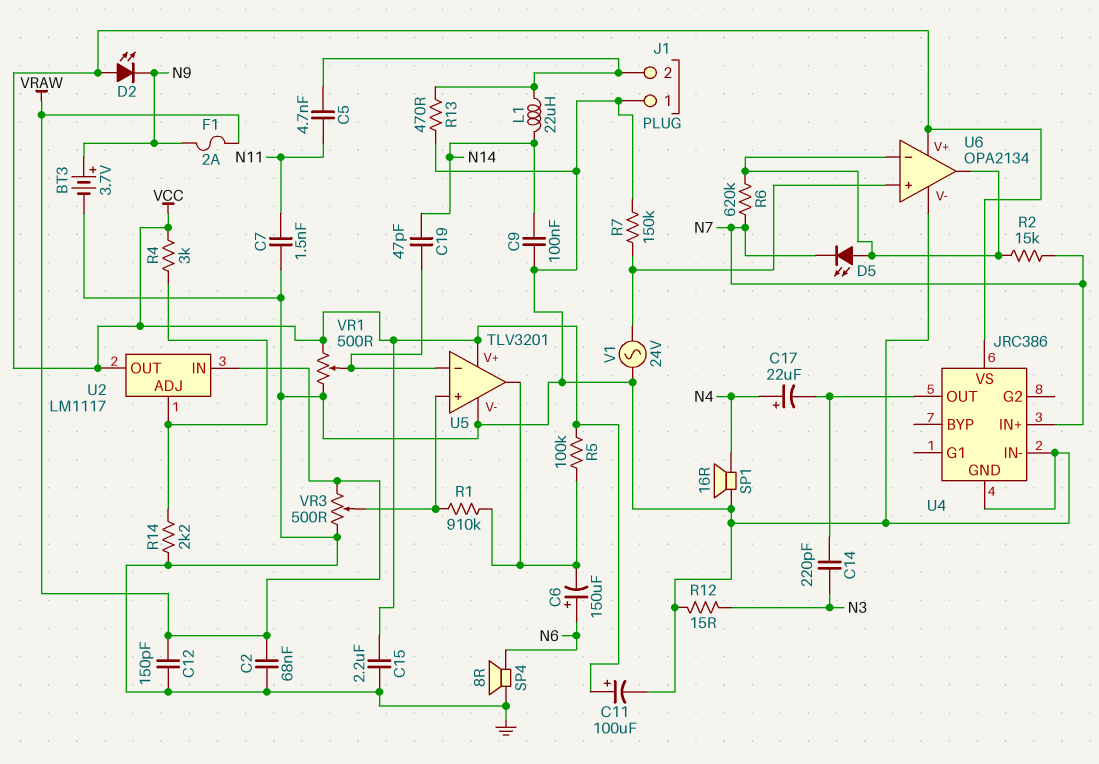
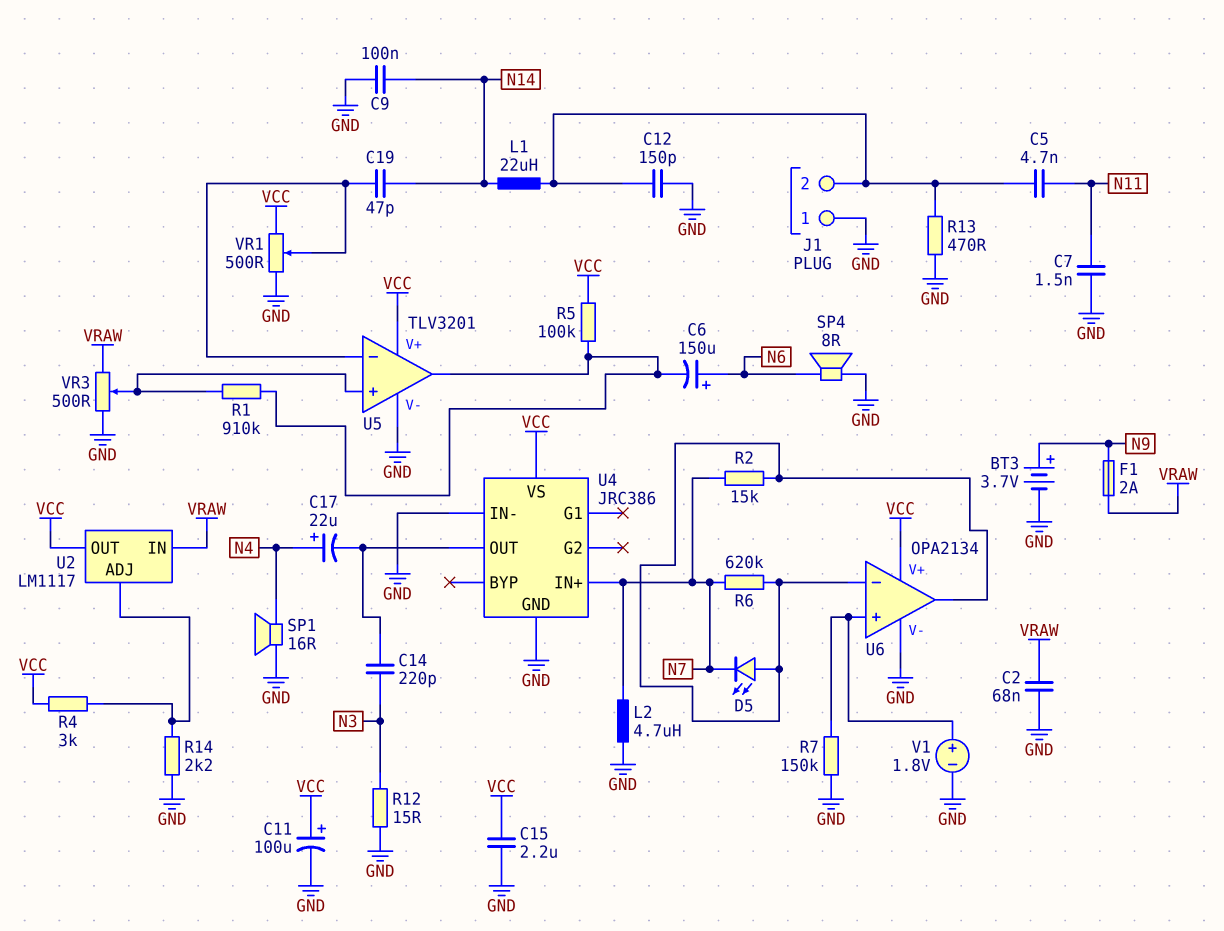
C12: 150pF (GND, VRAW) -> 150pF (GND, J1/2)
D2: LED (A VCC, K N9) -> none
L2: none -> 4.7uH (GND, N7)
V1: AC 24V (GND, U6/in+) -> 1.8V (plus U6/in+, minus GND)

